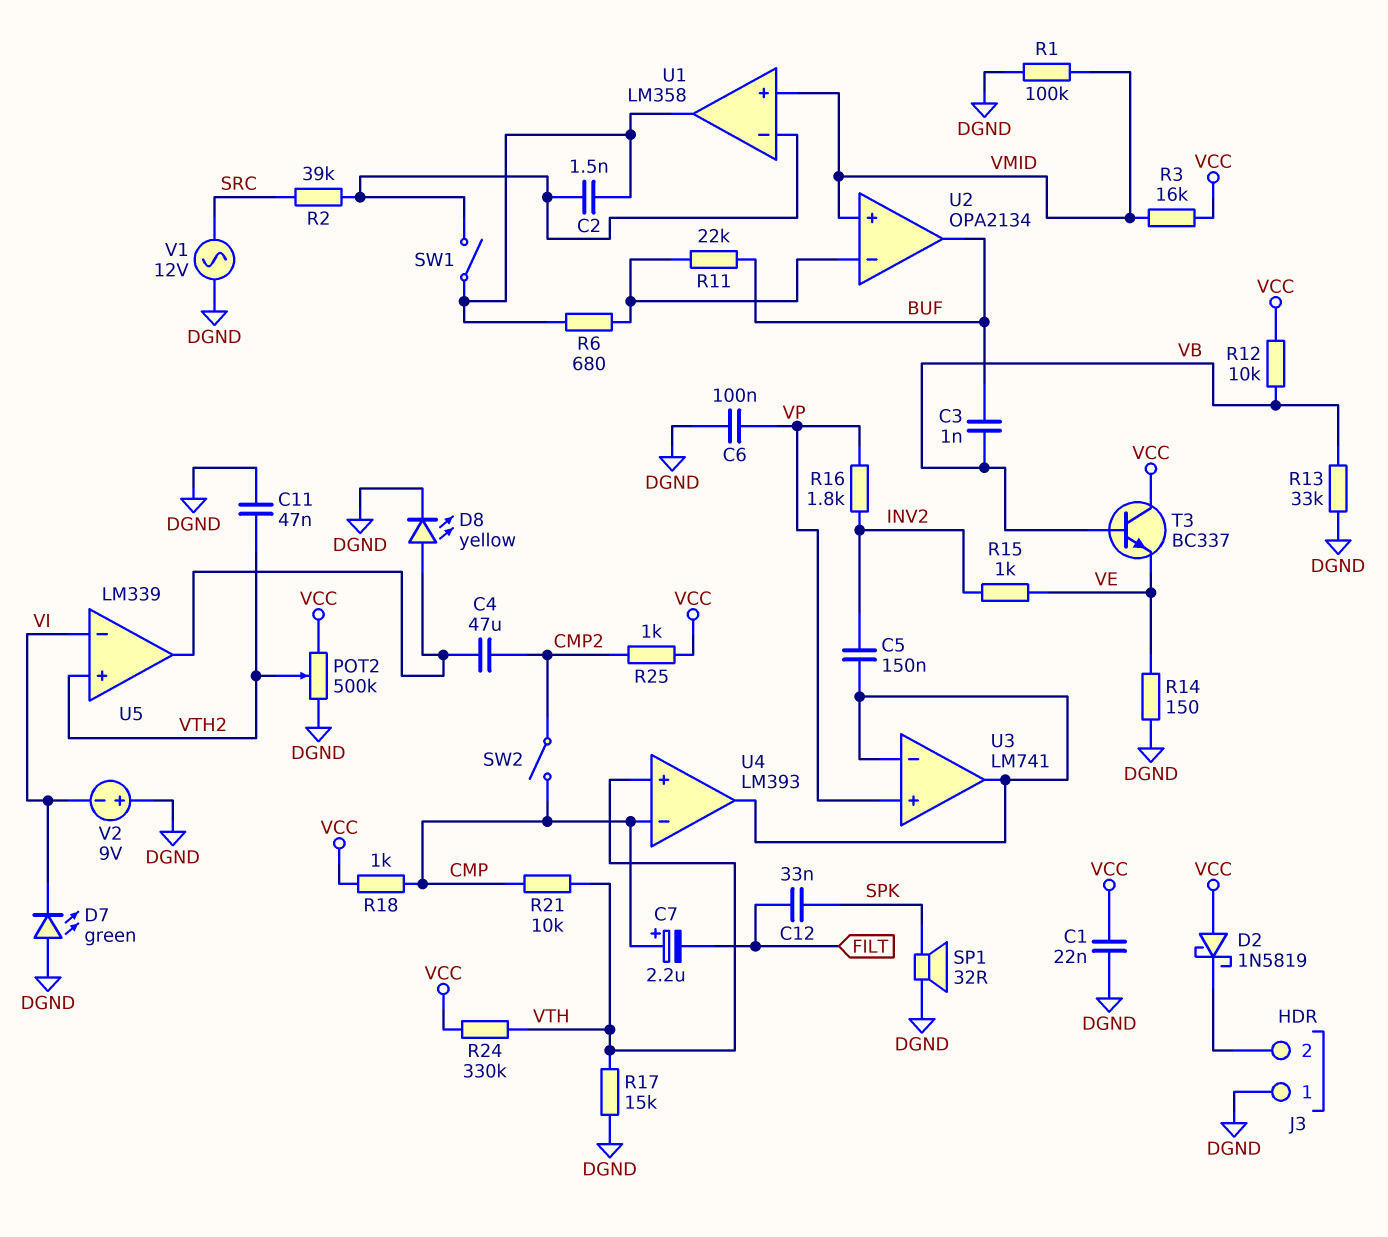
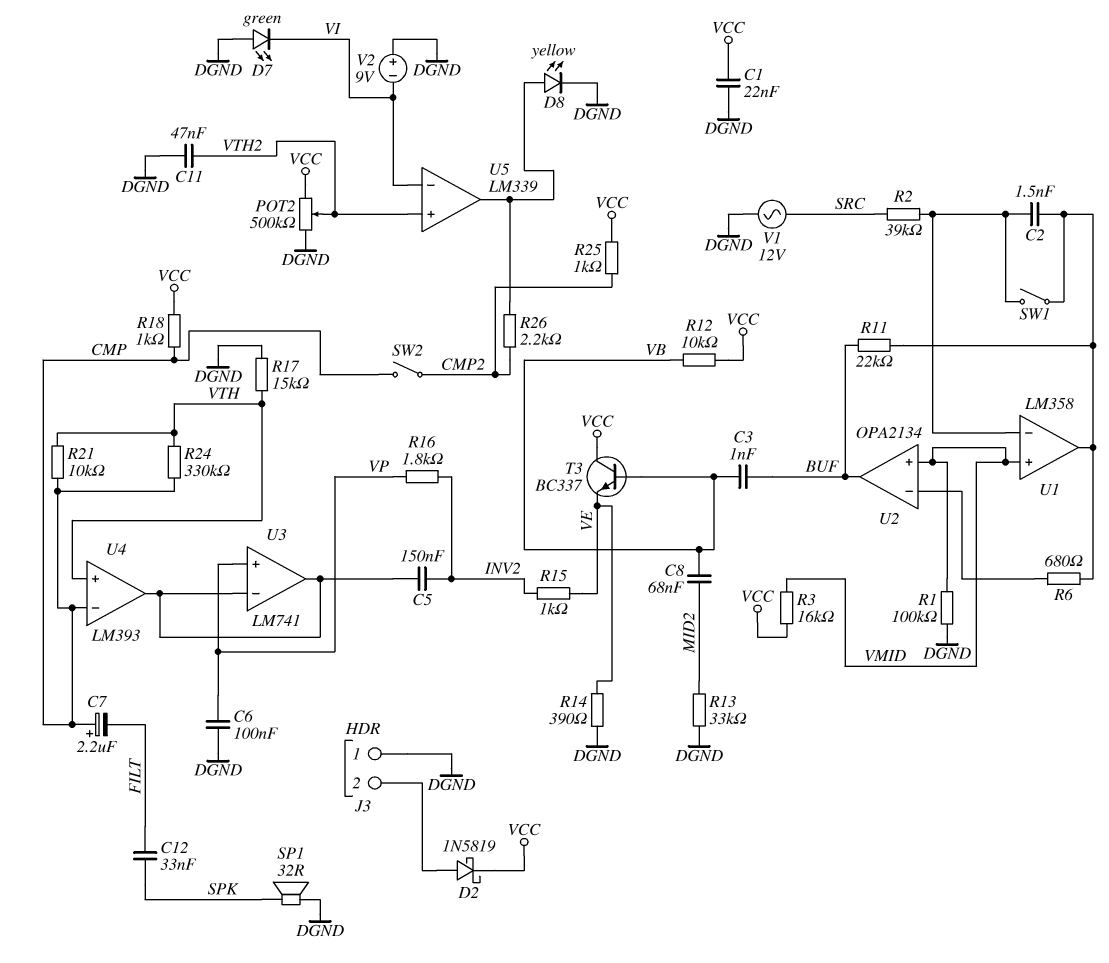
C4: 47uF (CMP2, U5/out) -> none
C8: none -> 68nF (MID2, VB)
D2: schottky 1N5819 (A VCC, K J3/2) -> schottky 1N5819 (A J3/2, K VCC)
R11: 22k (BUF, U2/in-) -> 22k (BUF, U1/out)
R13: 33k (DGND, VB) -> 33k (DGND, MID2)
R14: 150 (DGND, VE) -> 390 (DGND, VE)
R24: 330k (VCC, VTH) -> 330k (CMP, VTH)
R26: none -> 2.2k (CMP2, U5/out)

